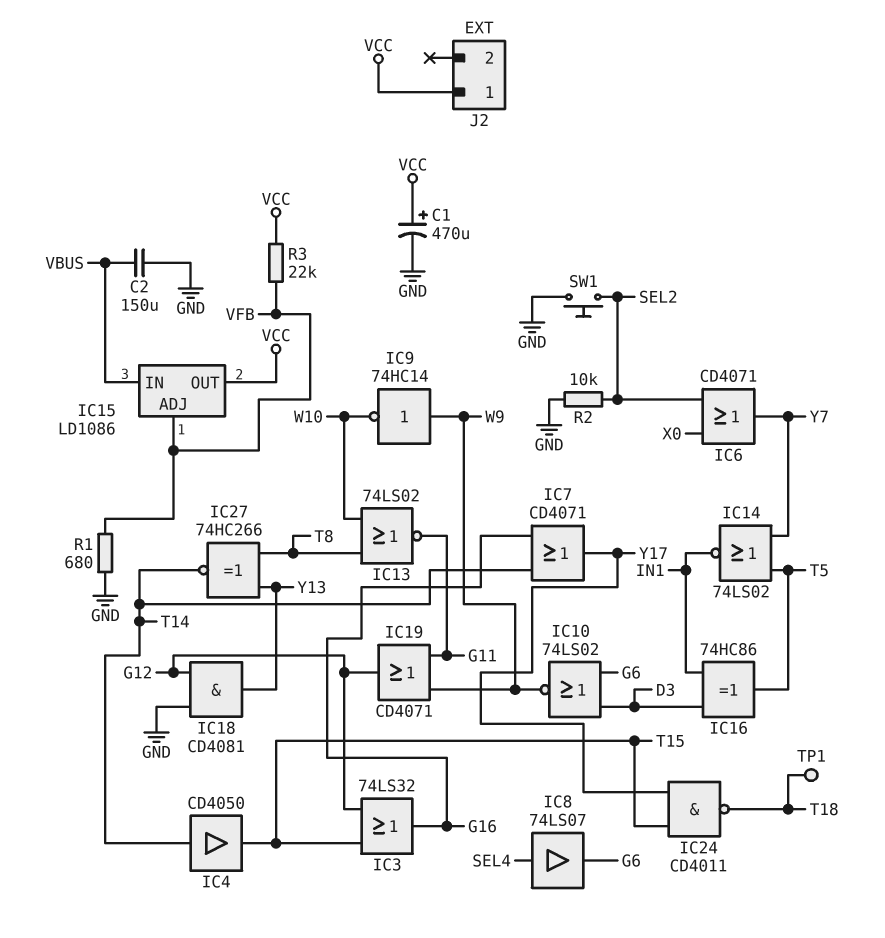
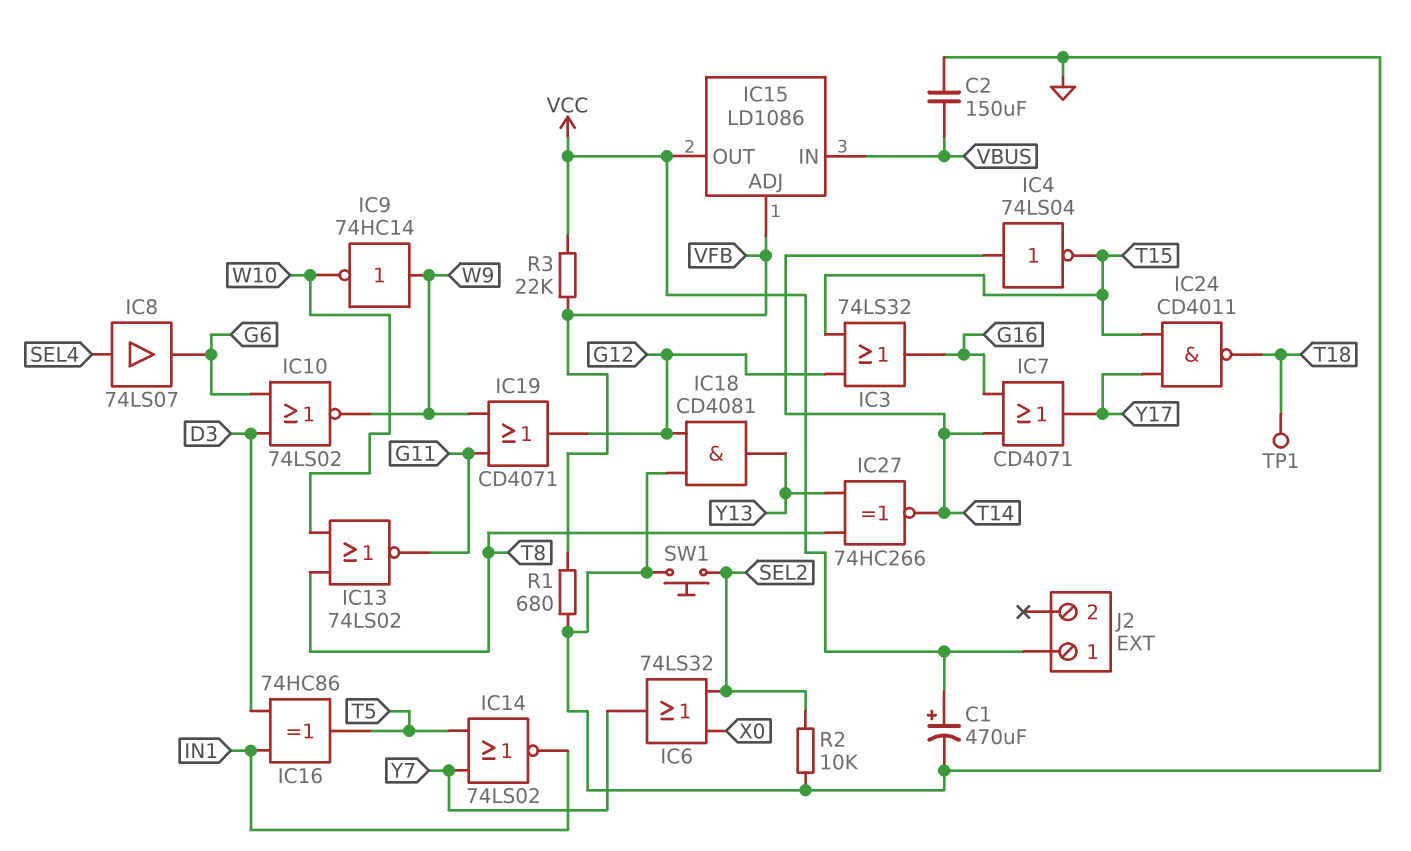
IC4: buffer CD4050 (in T14, out T15) -> NOT 74LS04 (in T14, out T15)
IC6: OR CD4071 (in SEL2, in X0, out Y7) -> OR 74LS32 (in SEL2, in X0, out Y7)

